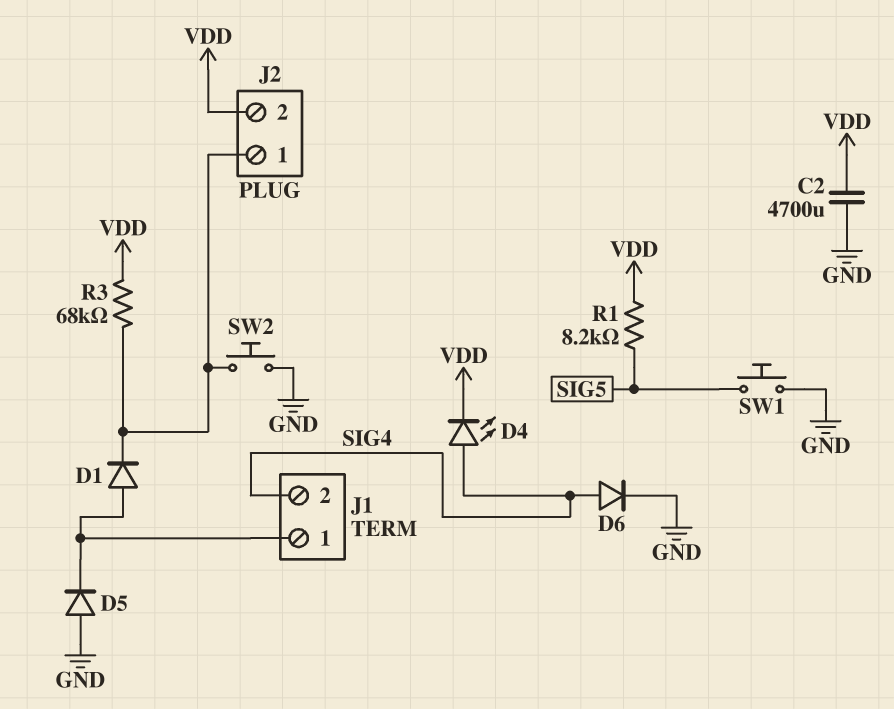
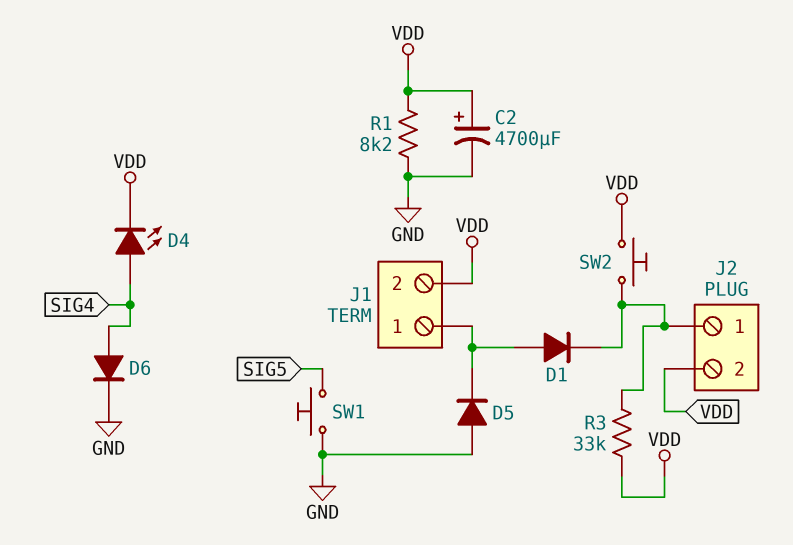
C2: 4700uF (GND, VDD) -> 4700uF (plus VDD, minus GND)
J1 pin 2: SIG4 -> VDD
R1: 8.2k (SIG5, VDD) -> 8.2k (GND, VDD)
R3: 68k (J2/1, VDD) -> 33k (J2/1, VDD)
SW2: button (GND, J2/1) -> button (J2/1, VDD)

